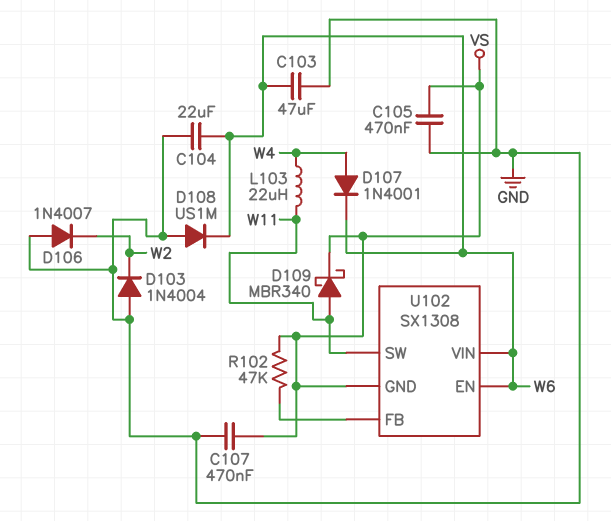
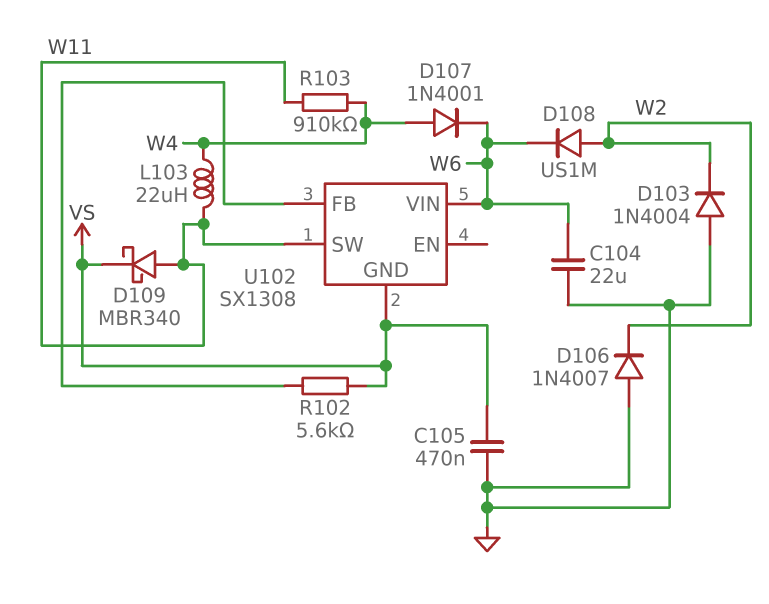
C103: 47uF (GND, W6) -> none
C107: 470nF (GND, VS) -> none
D108: diode US1M (A GND, K W6) -> diode US1M (A W2, K W6)
R102: 47k (U102/FB, VS) -> 5.6k (U102/FB, VS)
R103: none -> 910k (W4, W11)
U102 pin EN: W6 -> none

